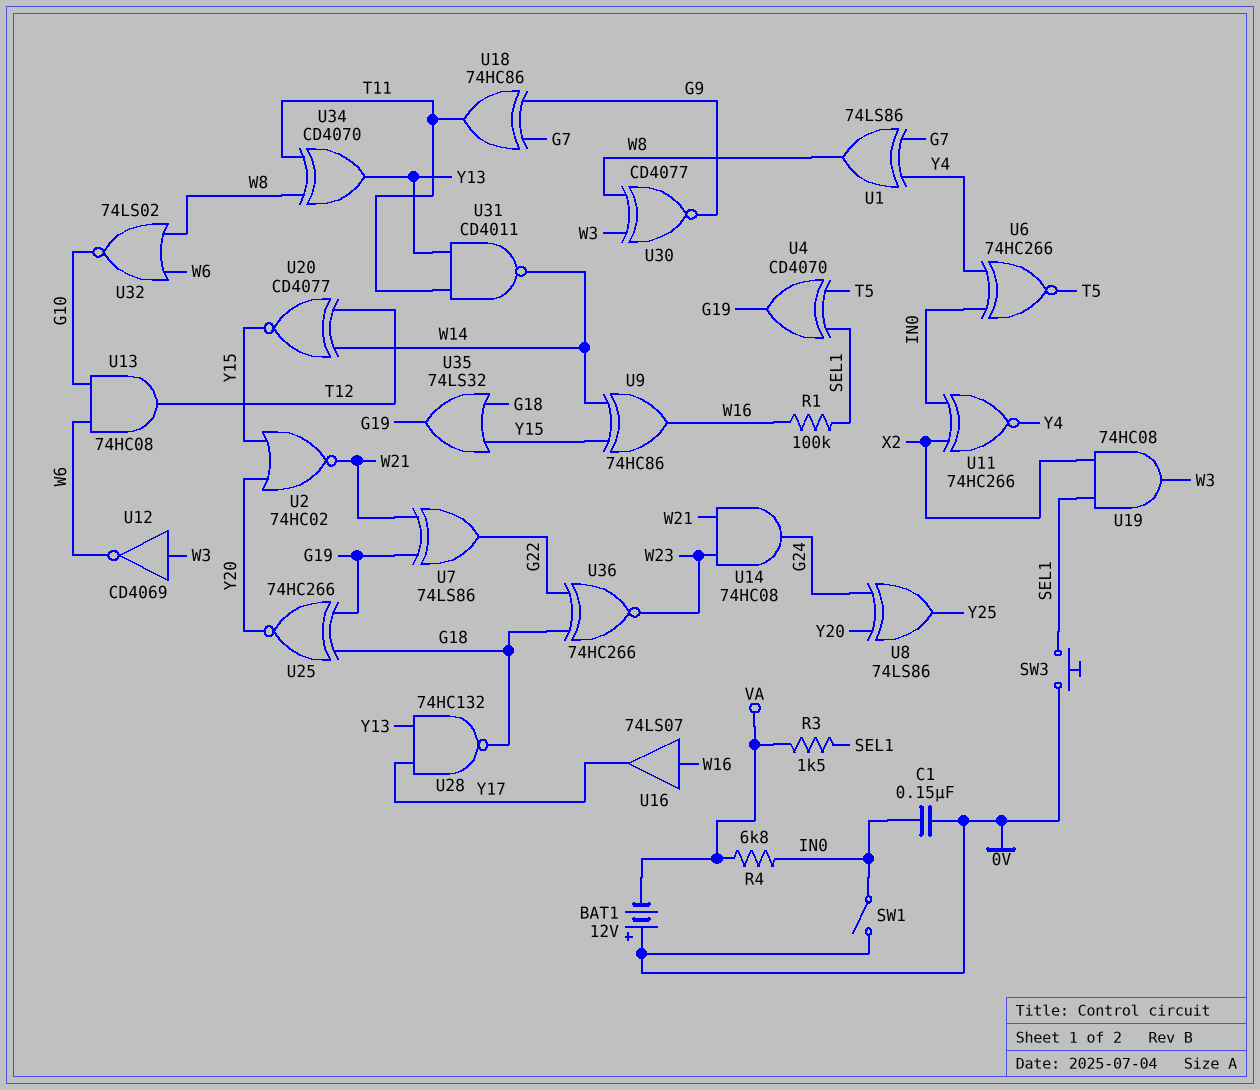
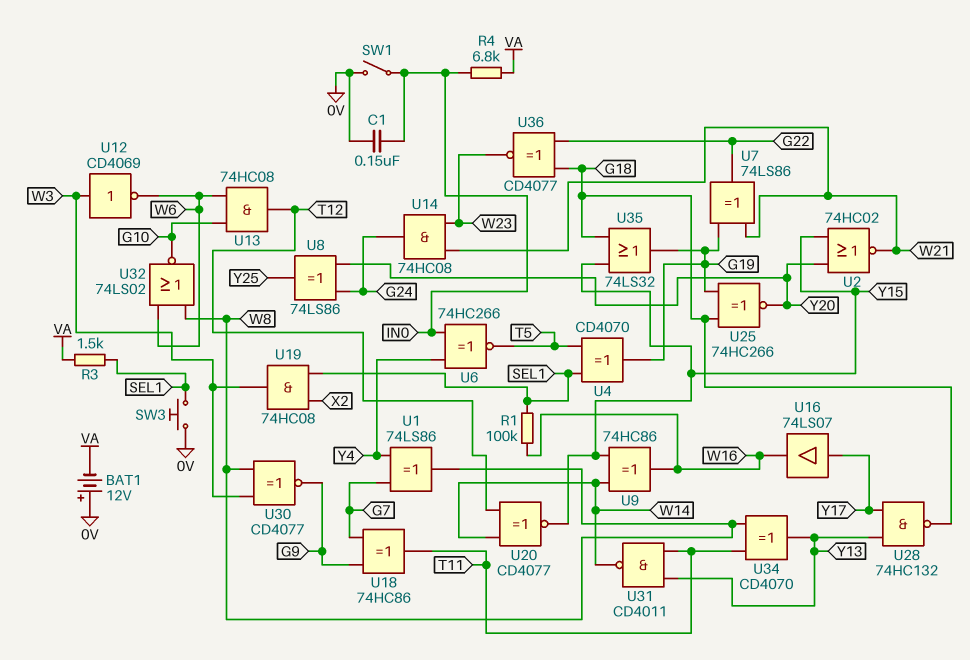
U11: XNOR 74HC266 (in IN0, in X2, out Y4) -> none
U16: buffer 74LS07 (in W16, out Y17) -> buffer 74LS07 (in Y17, out W16)
U36: XNOR 74HC266 (in G18, in G22, out W23) -> XNOR CD4077 (in G18, in G22, out W23)

